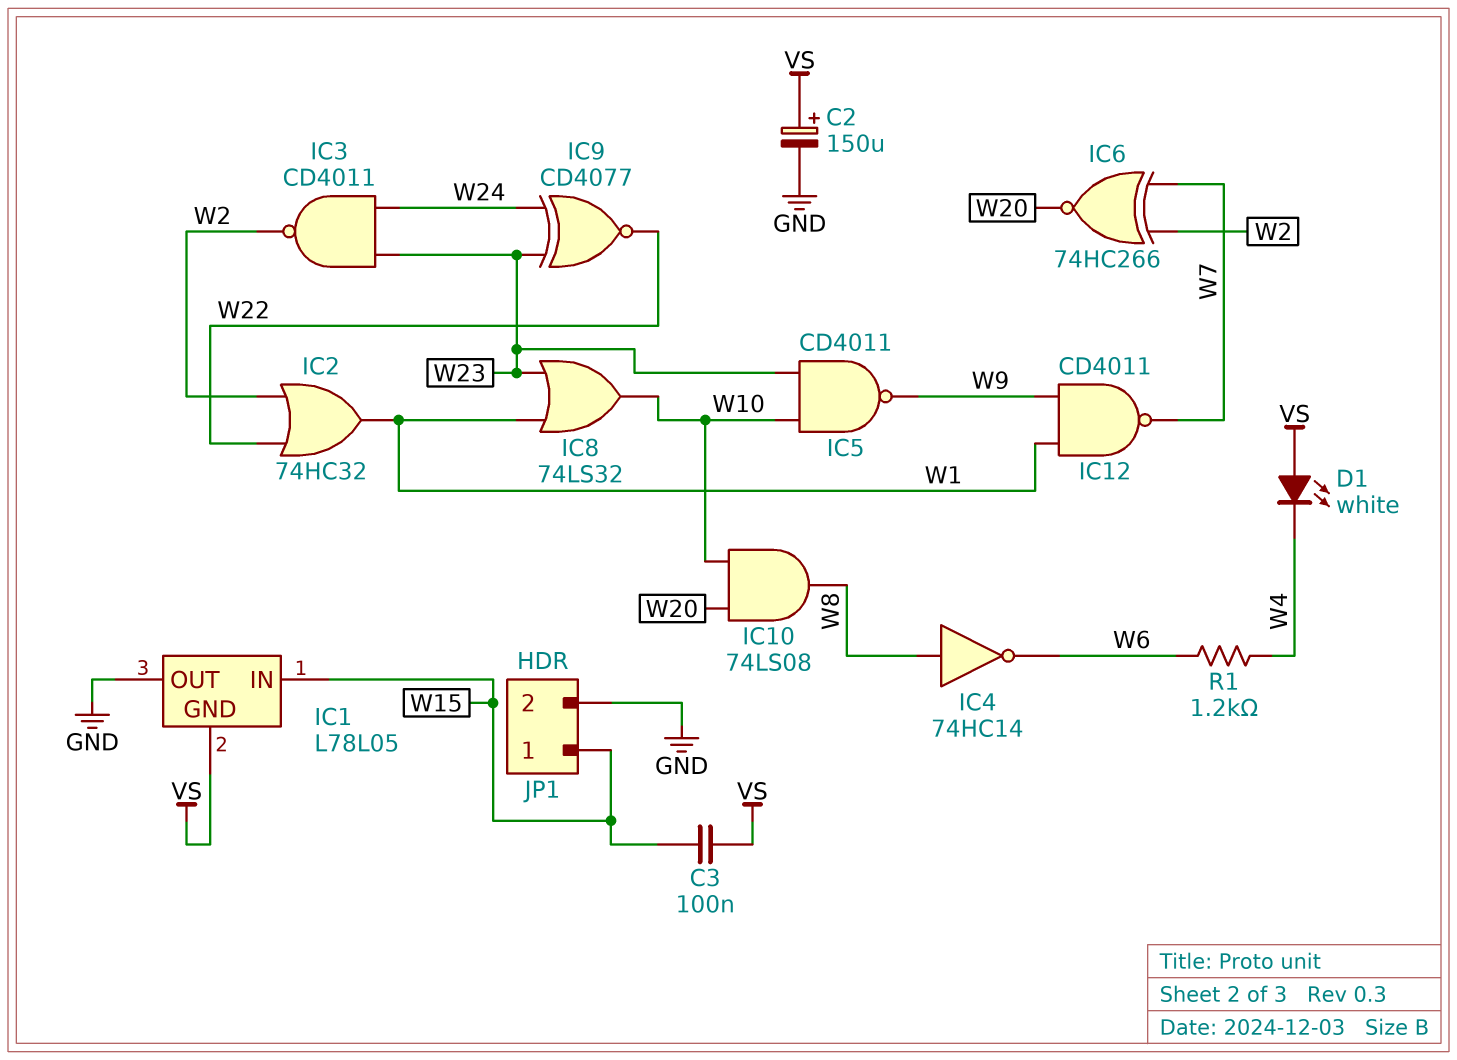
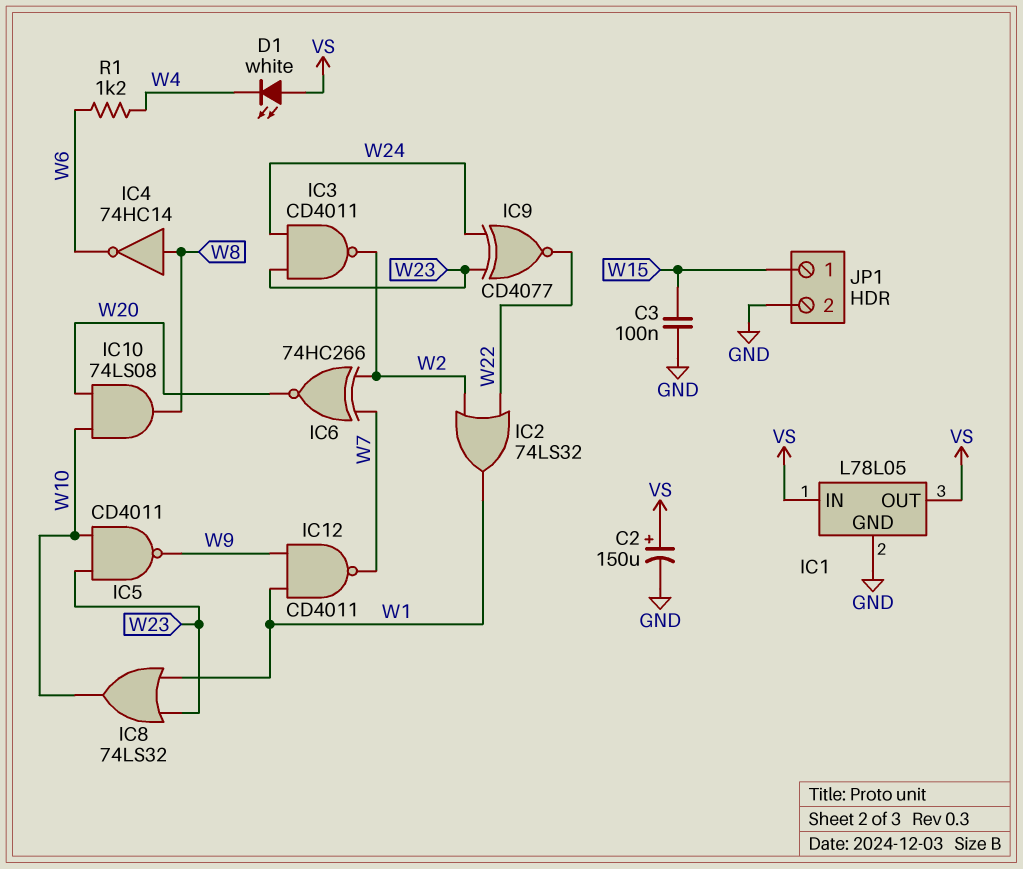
C3: 100nF (VS, W15) -> 100nF (GND, W15)
IC1 pin GND: VS -> GND
IC1 pin IN: W15 -> VS
IC1 pin OUT: GND -> VS
IC2: OR 74HC32 (in W2, in W22, out W1) -> OR 74LS32 (in W2, in W22, out W1)

